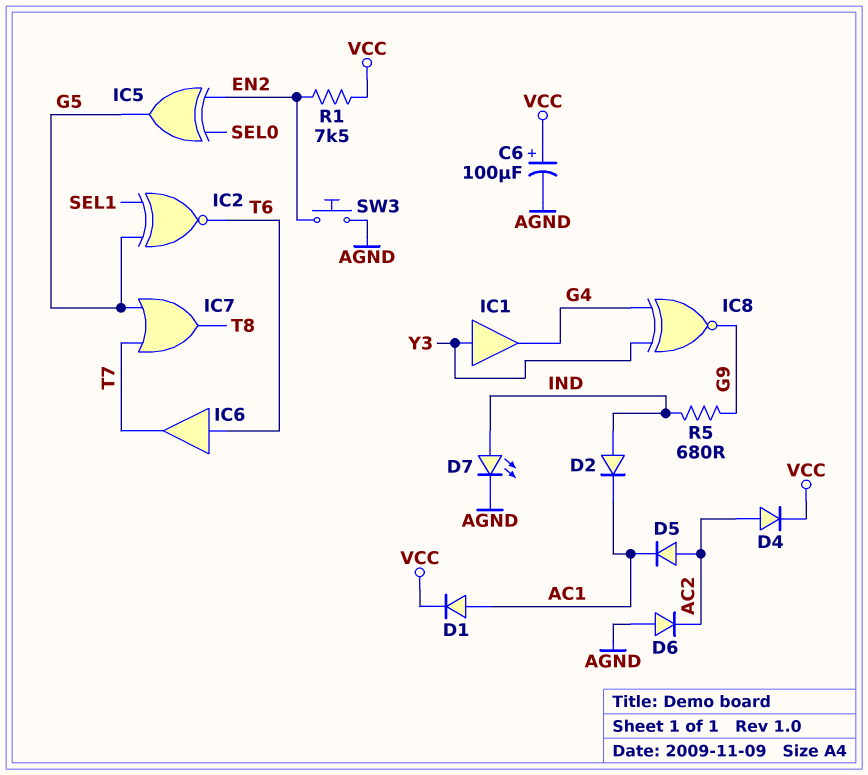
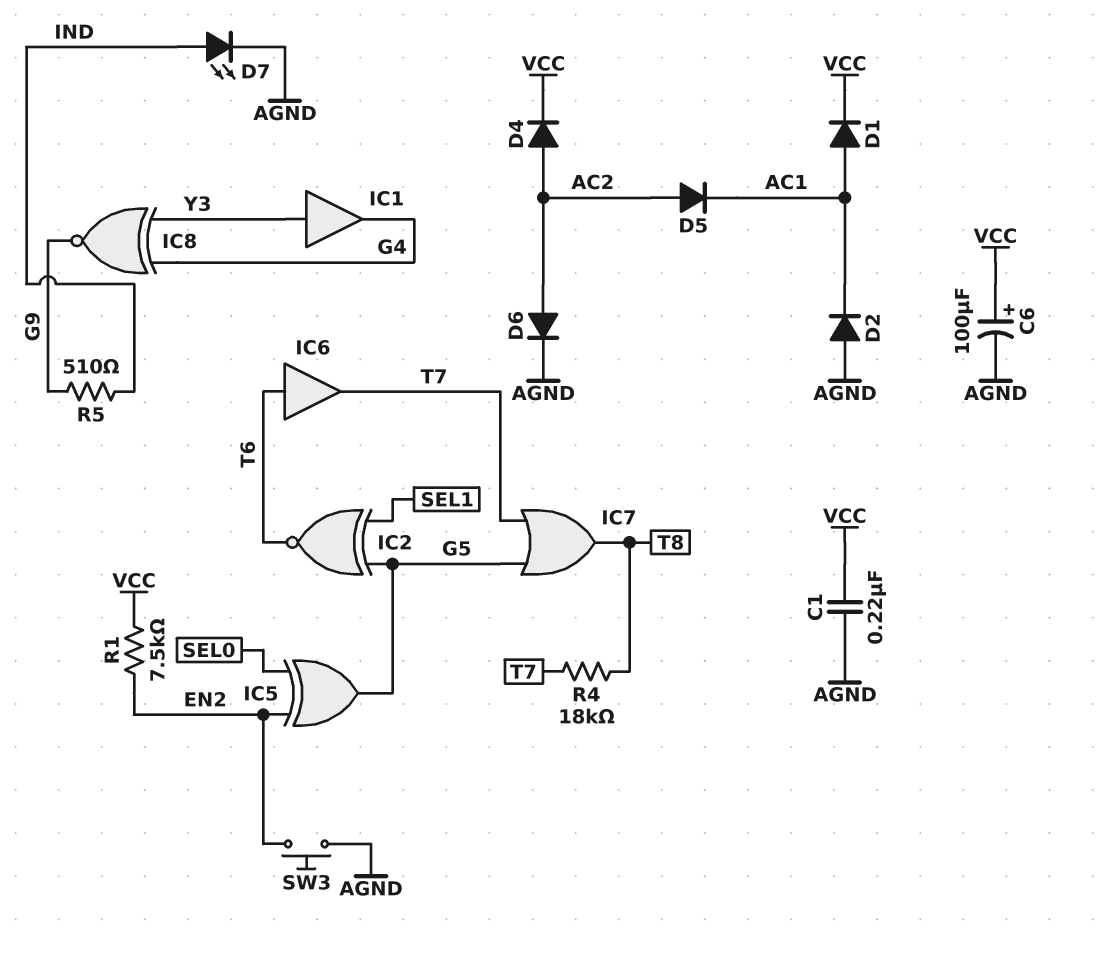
C1: none -> 220nF (AGND, VCC)
D2: diode (A IND, K AC1) -> diode (A AGND, K AC1)
D6: diode (A AGND, K AC2) -> diode (A AC2, K AGND)
R4: none -> 18k (T7, T8)
R5: 680 (G9, IND) -> 510 (G9, IND)

